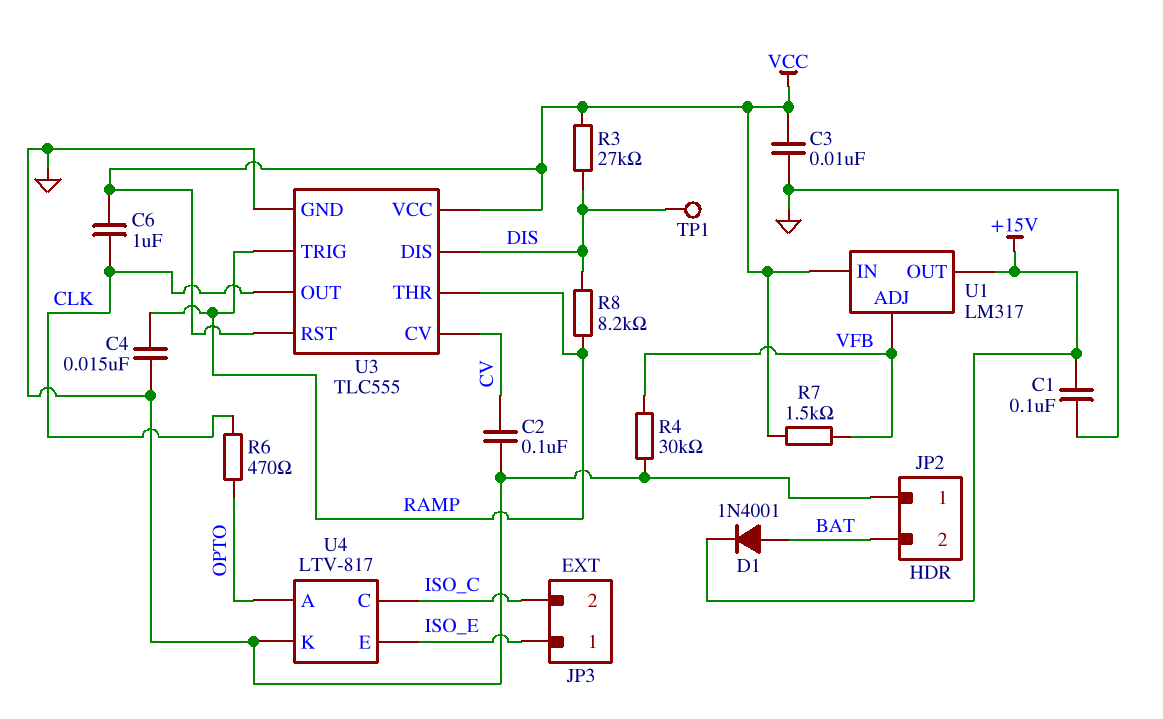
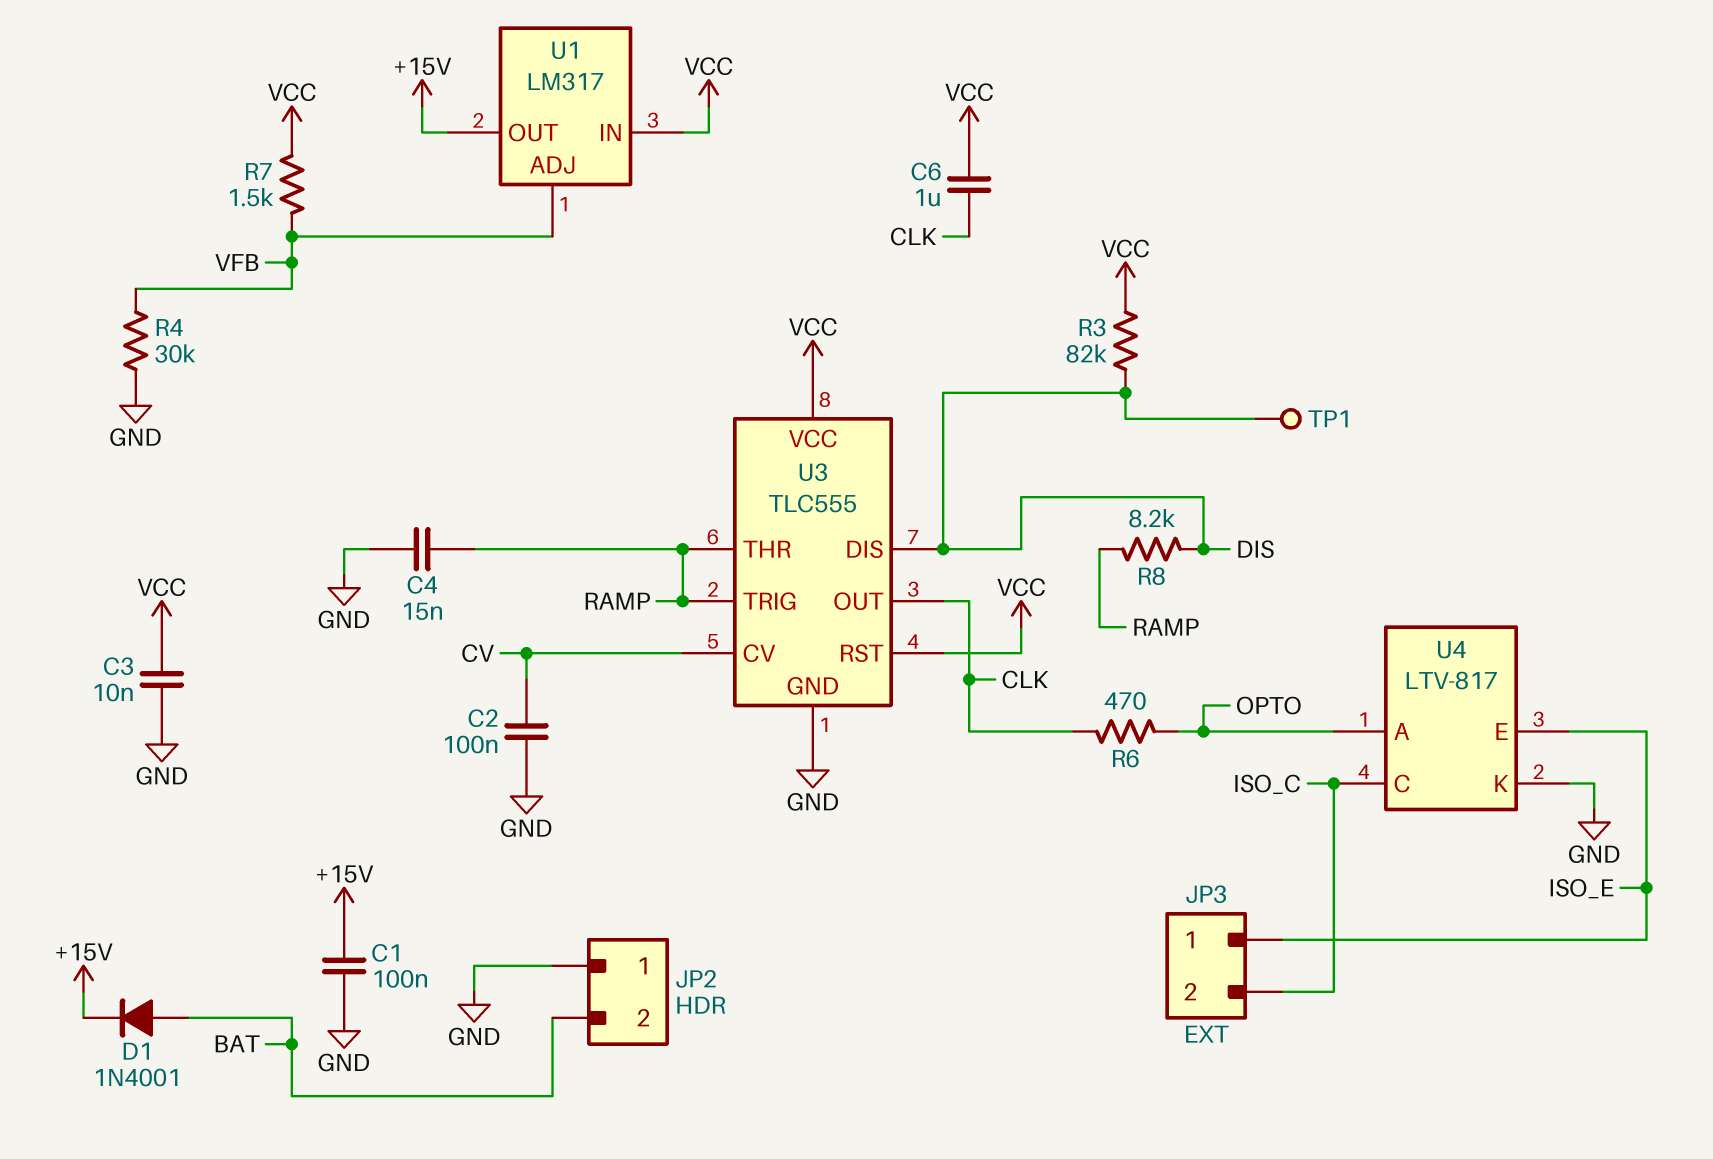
R3: 27k (DIS, VCC) -> 82k (DIS, VCC)

